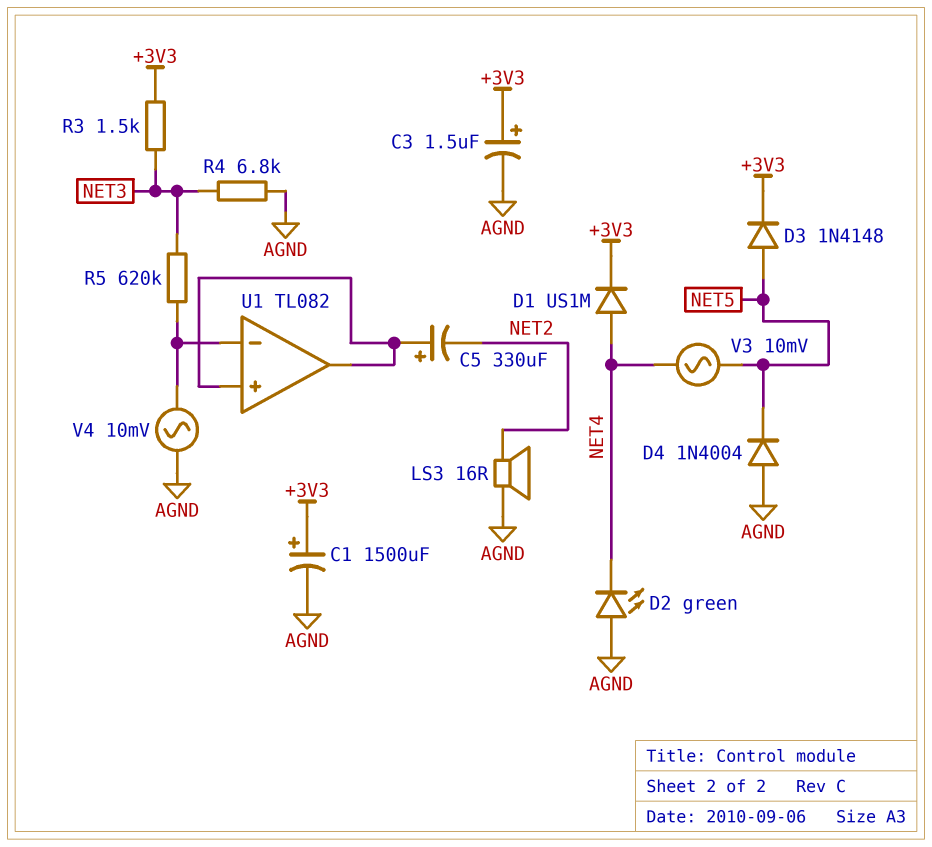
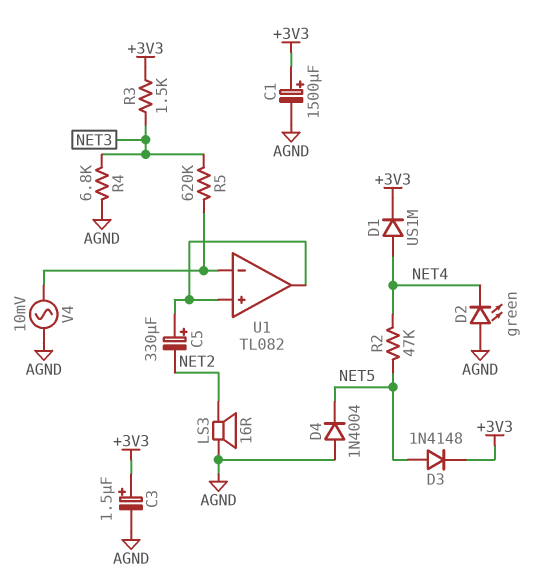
R2: none -> 47k (NET4, NET5)
V3: AC 10mV (NET4, NET5) -> none

